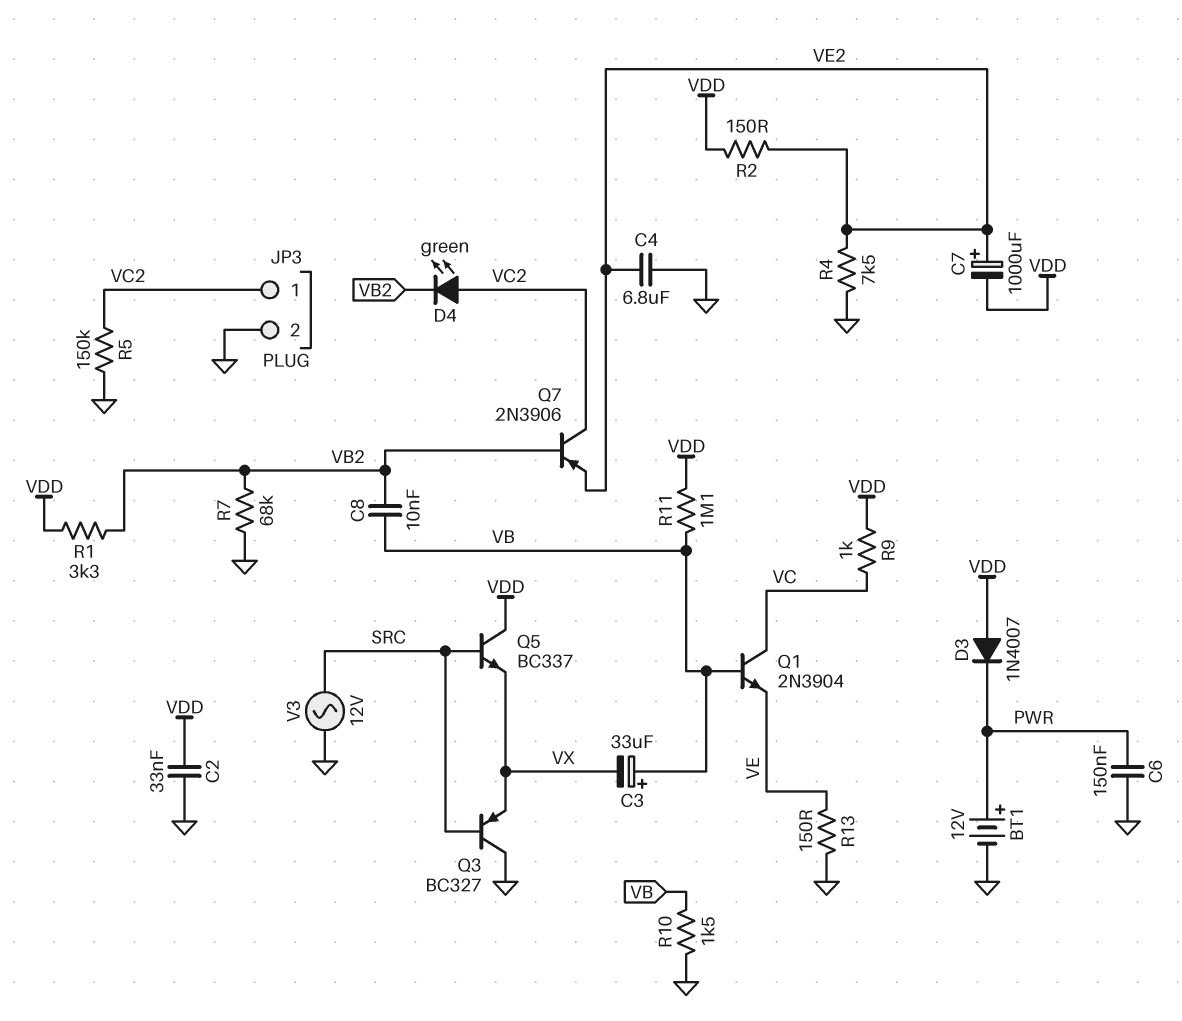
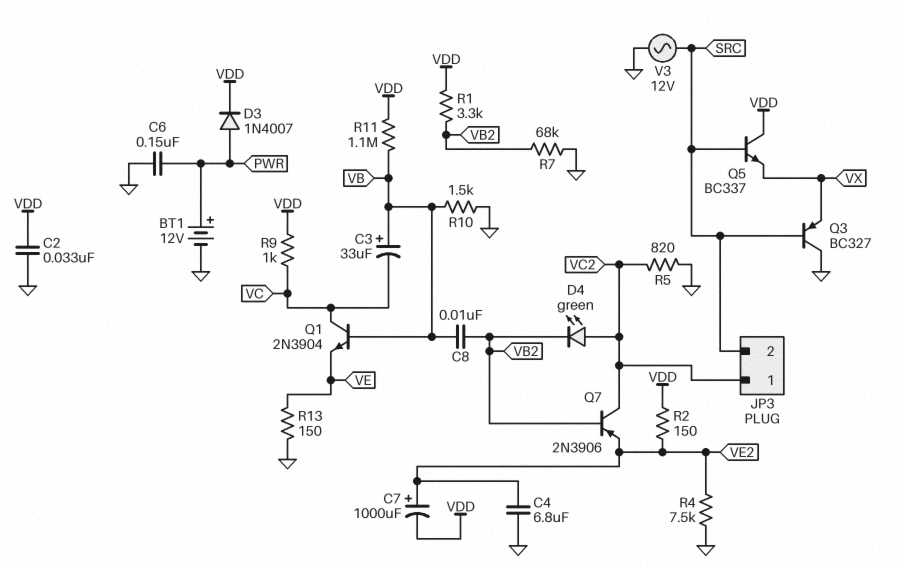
C3: 33uF (plus VB, minus VX) -> 33uF (plus VB, minus VC)
D3: diode 1N4007 (A VDD, K PWR) -> diode 1N4007 (A PWR, K VDD)
JP3 pin 2: GND -> SRC
R5: 150k (GND, VC2) -> 820 (GND, VC2)

